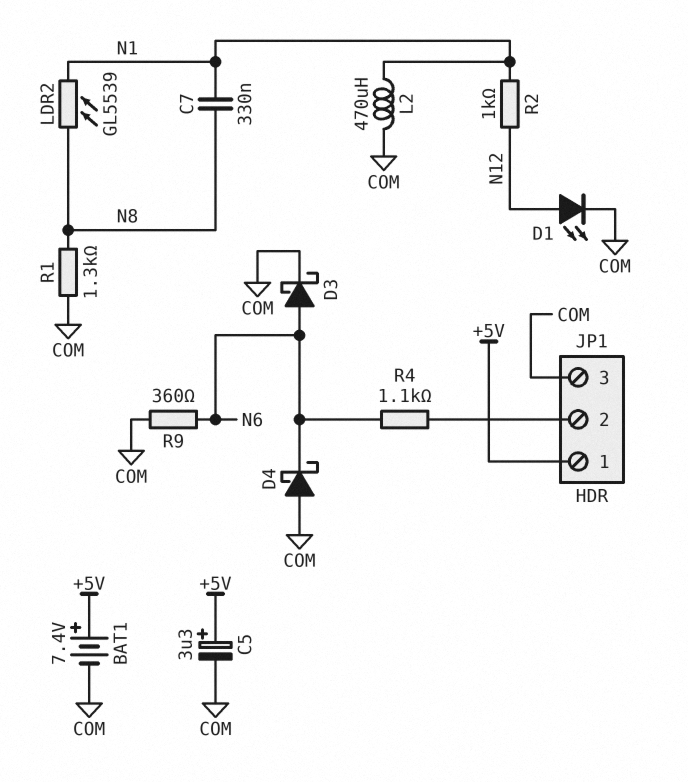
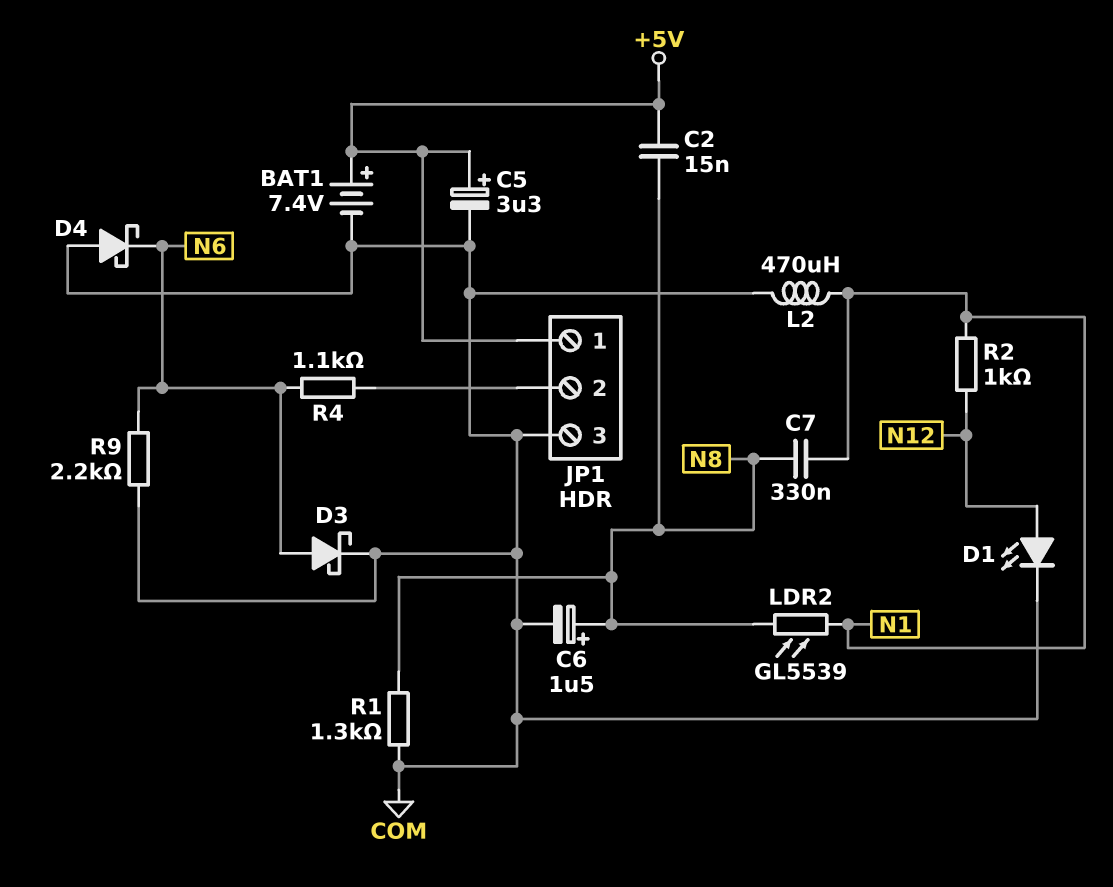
C2: none -> 15nF (+5V, N8)
C6: none -> 1.5uF (plus N8, minus COM)
R9: 360 (COM, N6) -> 2.2k (COM, N6)

